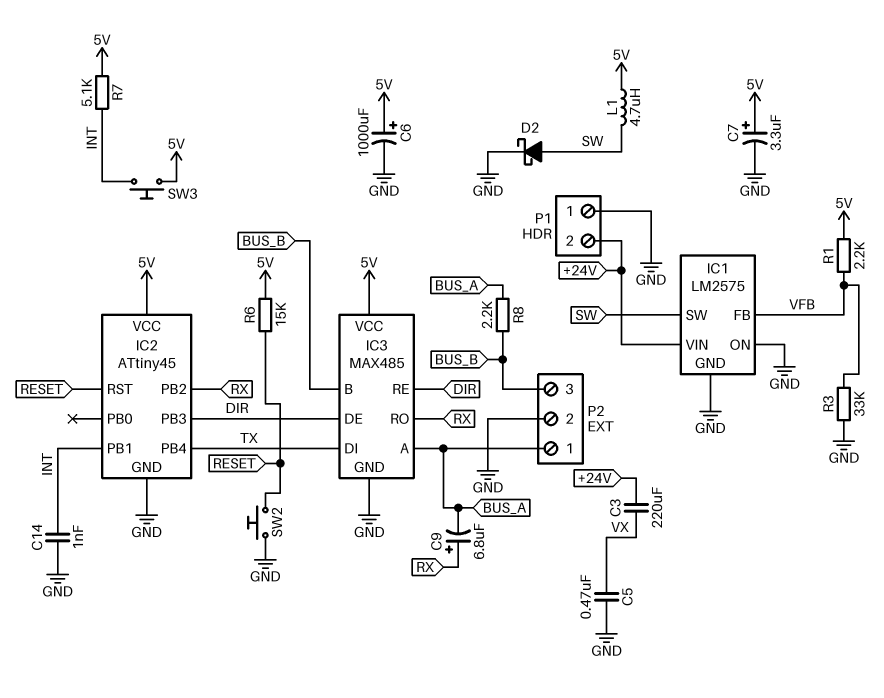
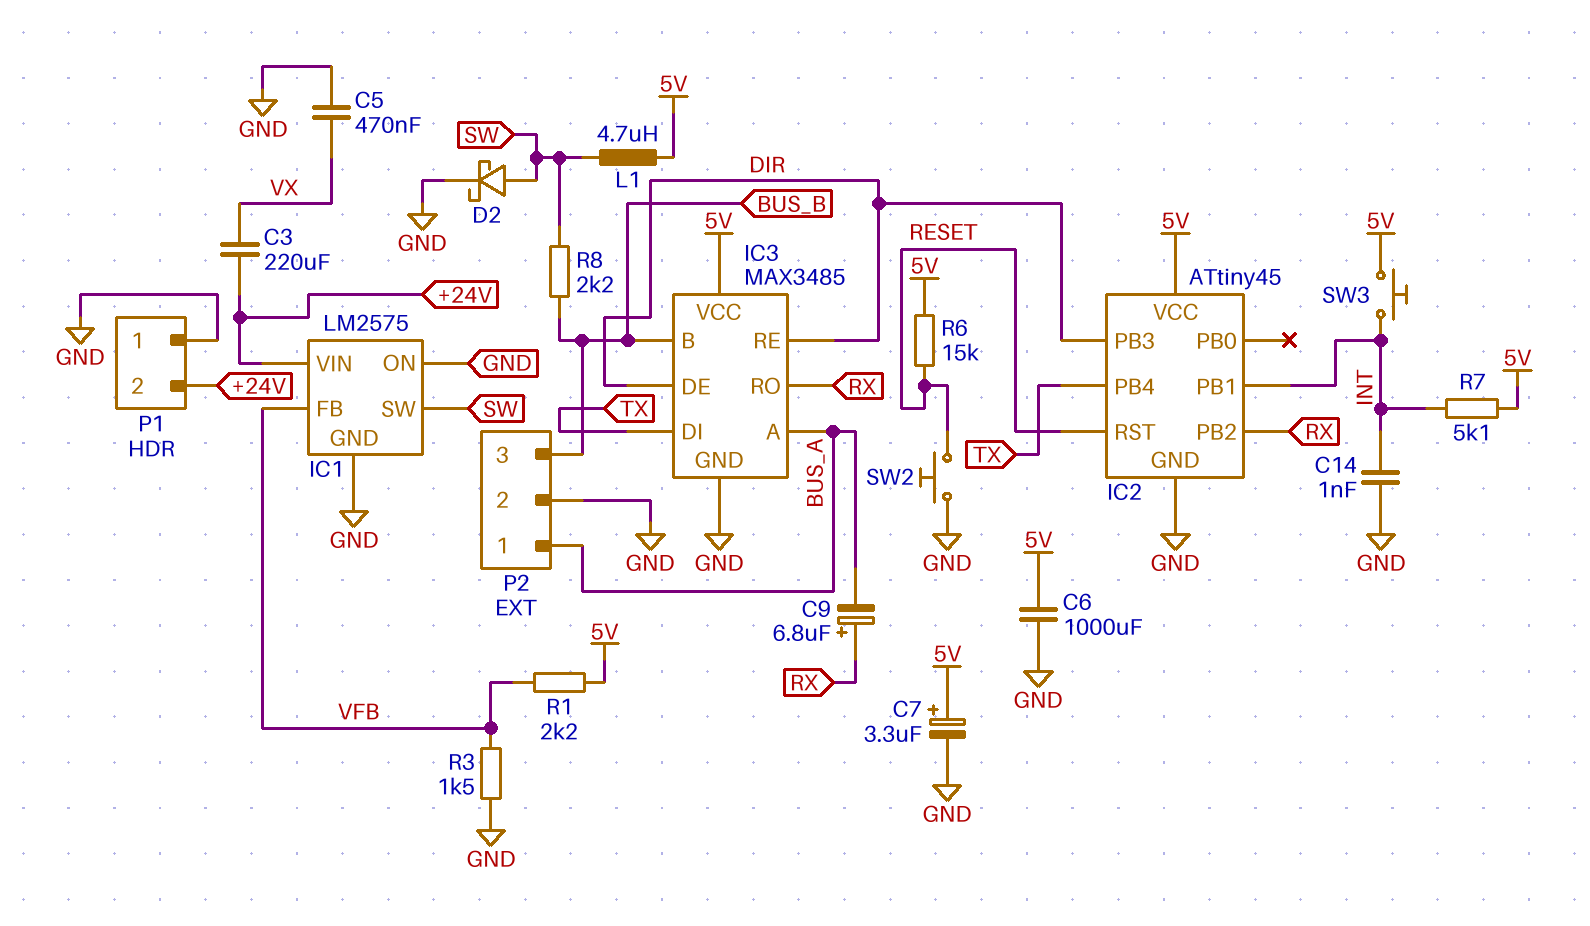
C6: 1000uF (plus 5V, minus GND) -> 1000uF (5V, GND)
IC3: MAX485 -> MAX3485
R3: 33k (GND, VFB) -> 1.5k (GND, VFB)
R8: 2.2k (BUS_A, BUS_B) -> 2.2k (BUS_B, SW)

